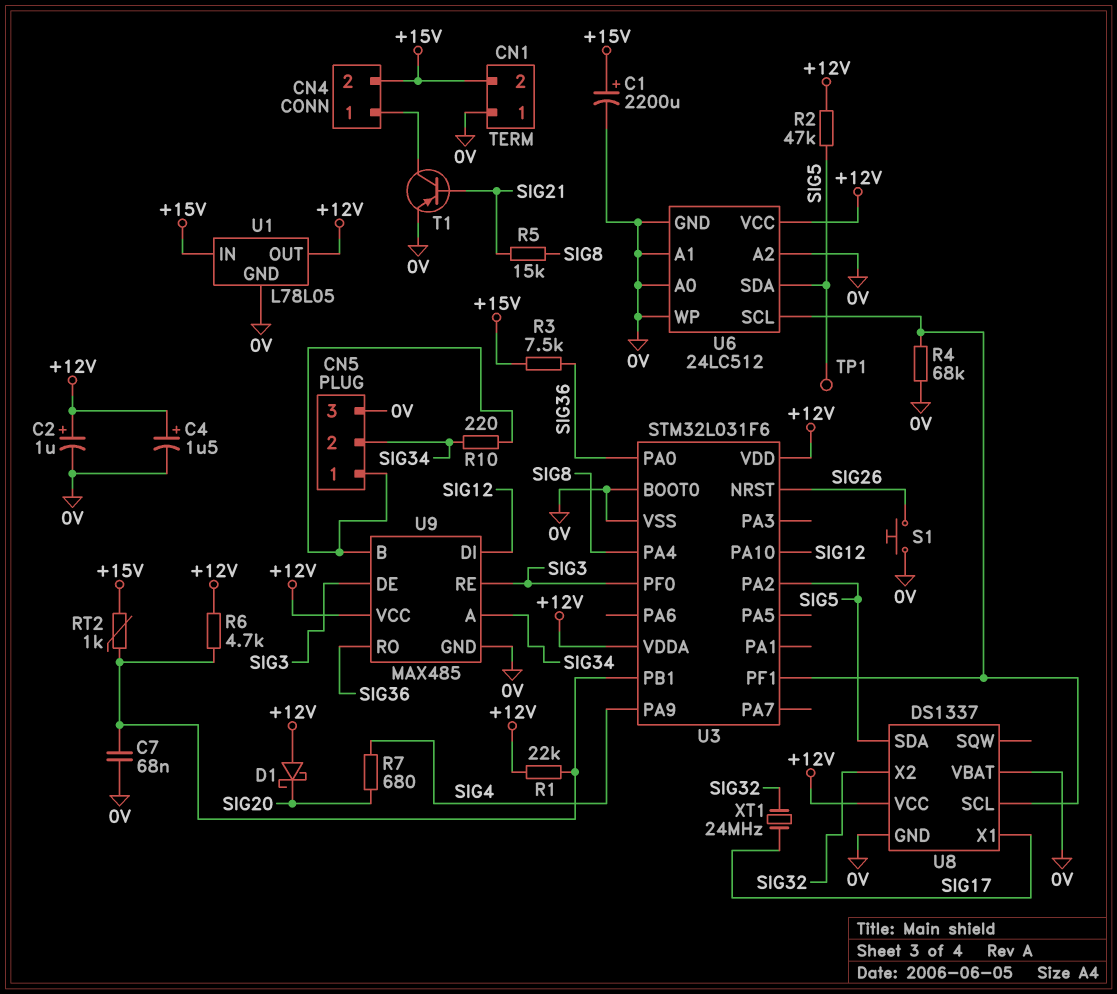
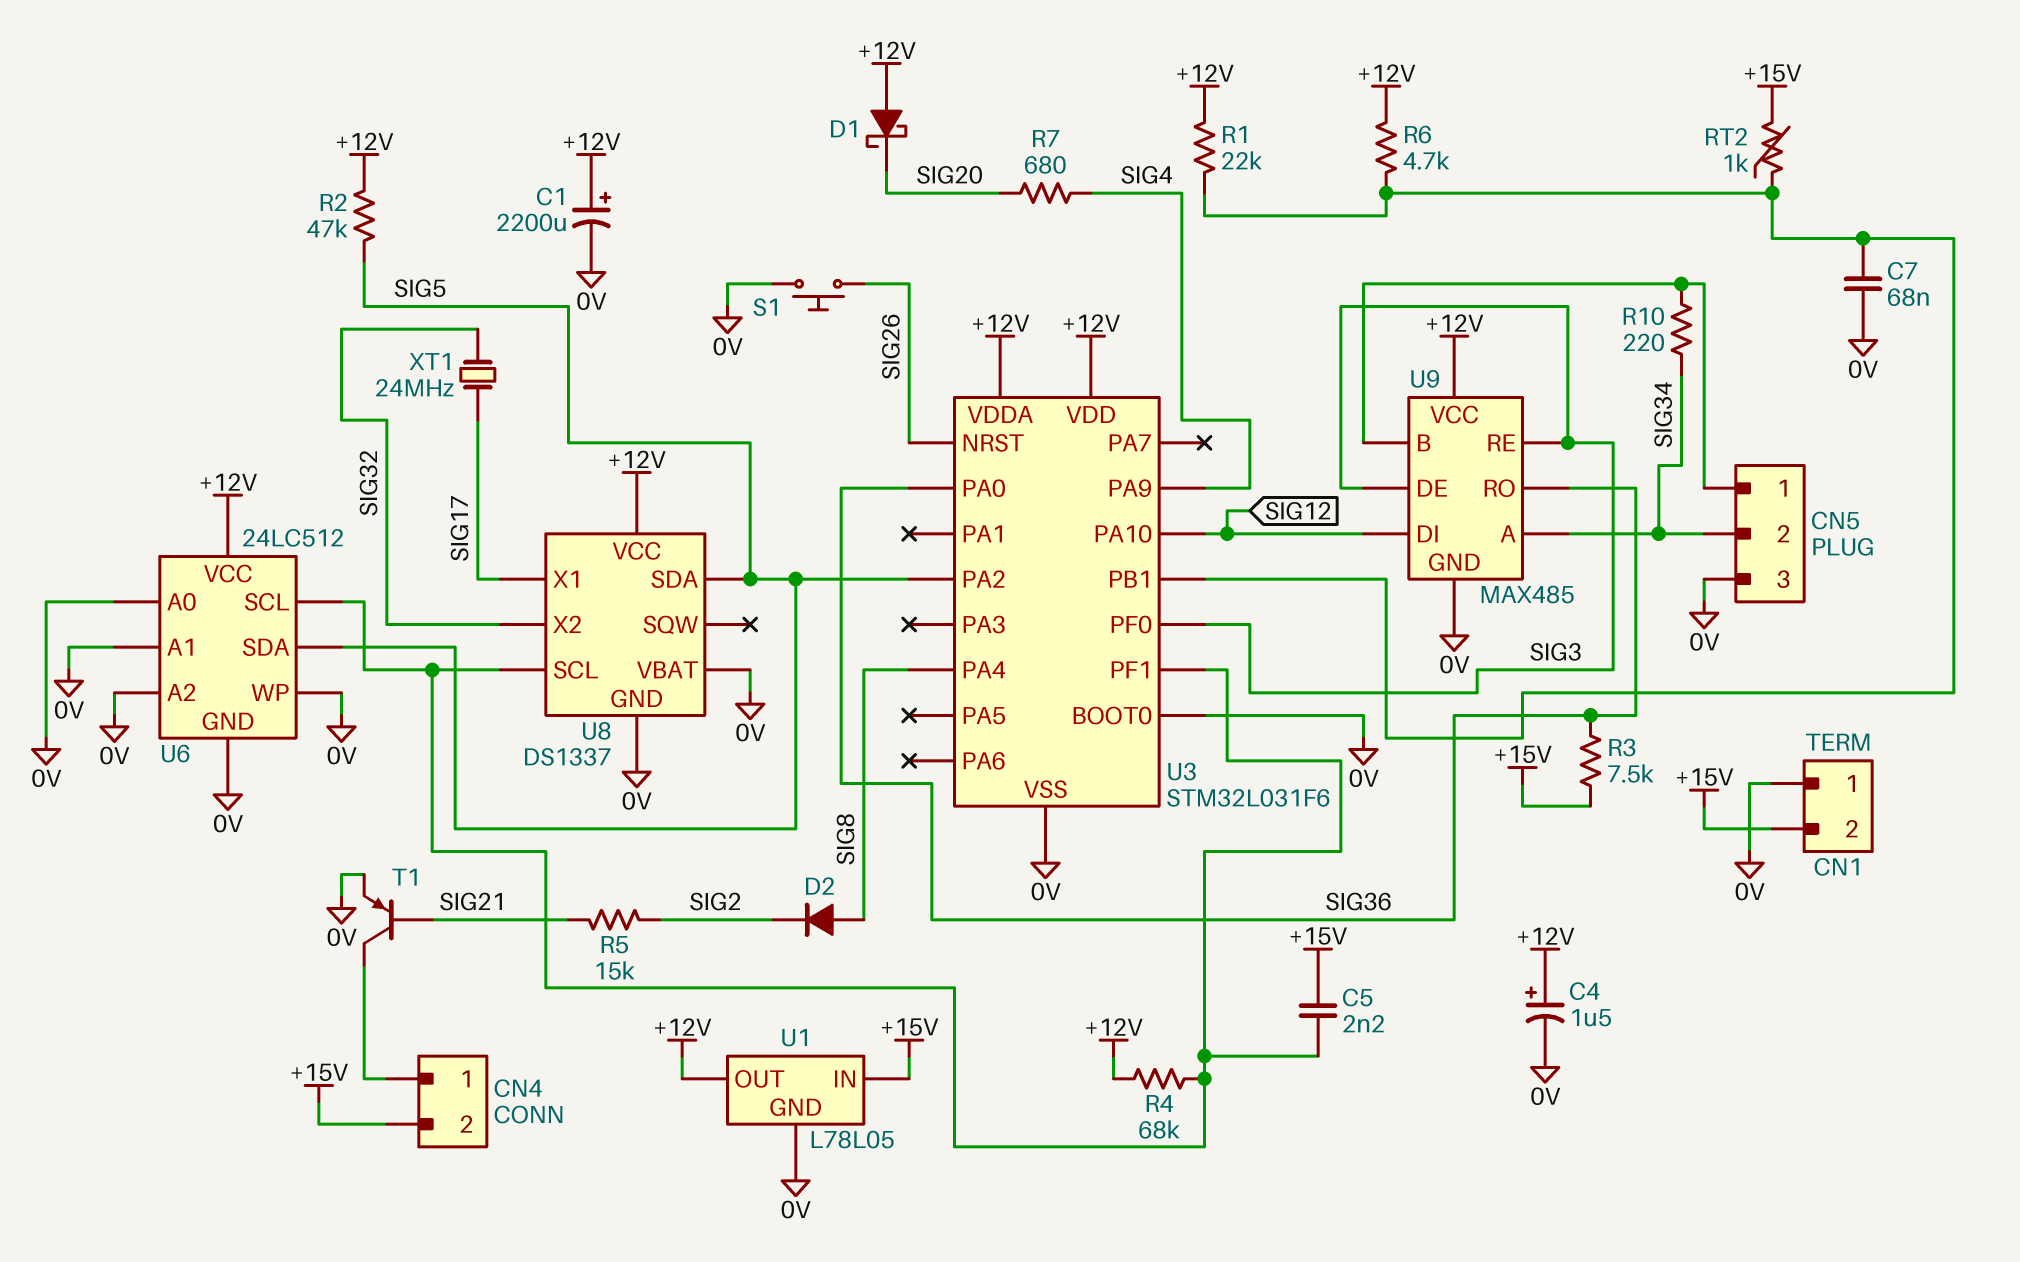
C1: 2200uF (plus +15V, minus 0V) -> 2200uF (plus +12V, minus 0V)
C2: 1uF (plus +12V, minus 0V) -> none
C5: none -> 2.2nF (+15V, U3/PF1)
D2: none -> diode (A SIG8, K SIG2)
R4: 68k (0V, U3/PF1) -> 68k (+12V, U3/PF1)
R5: 15k (SIG8, SIG21) -> 15k (SIG2, SIG21)
TP1: test point (SIG5) -> none

